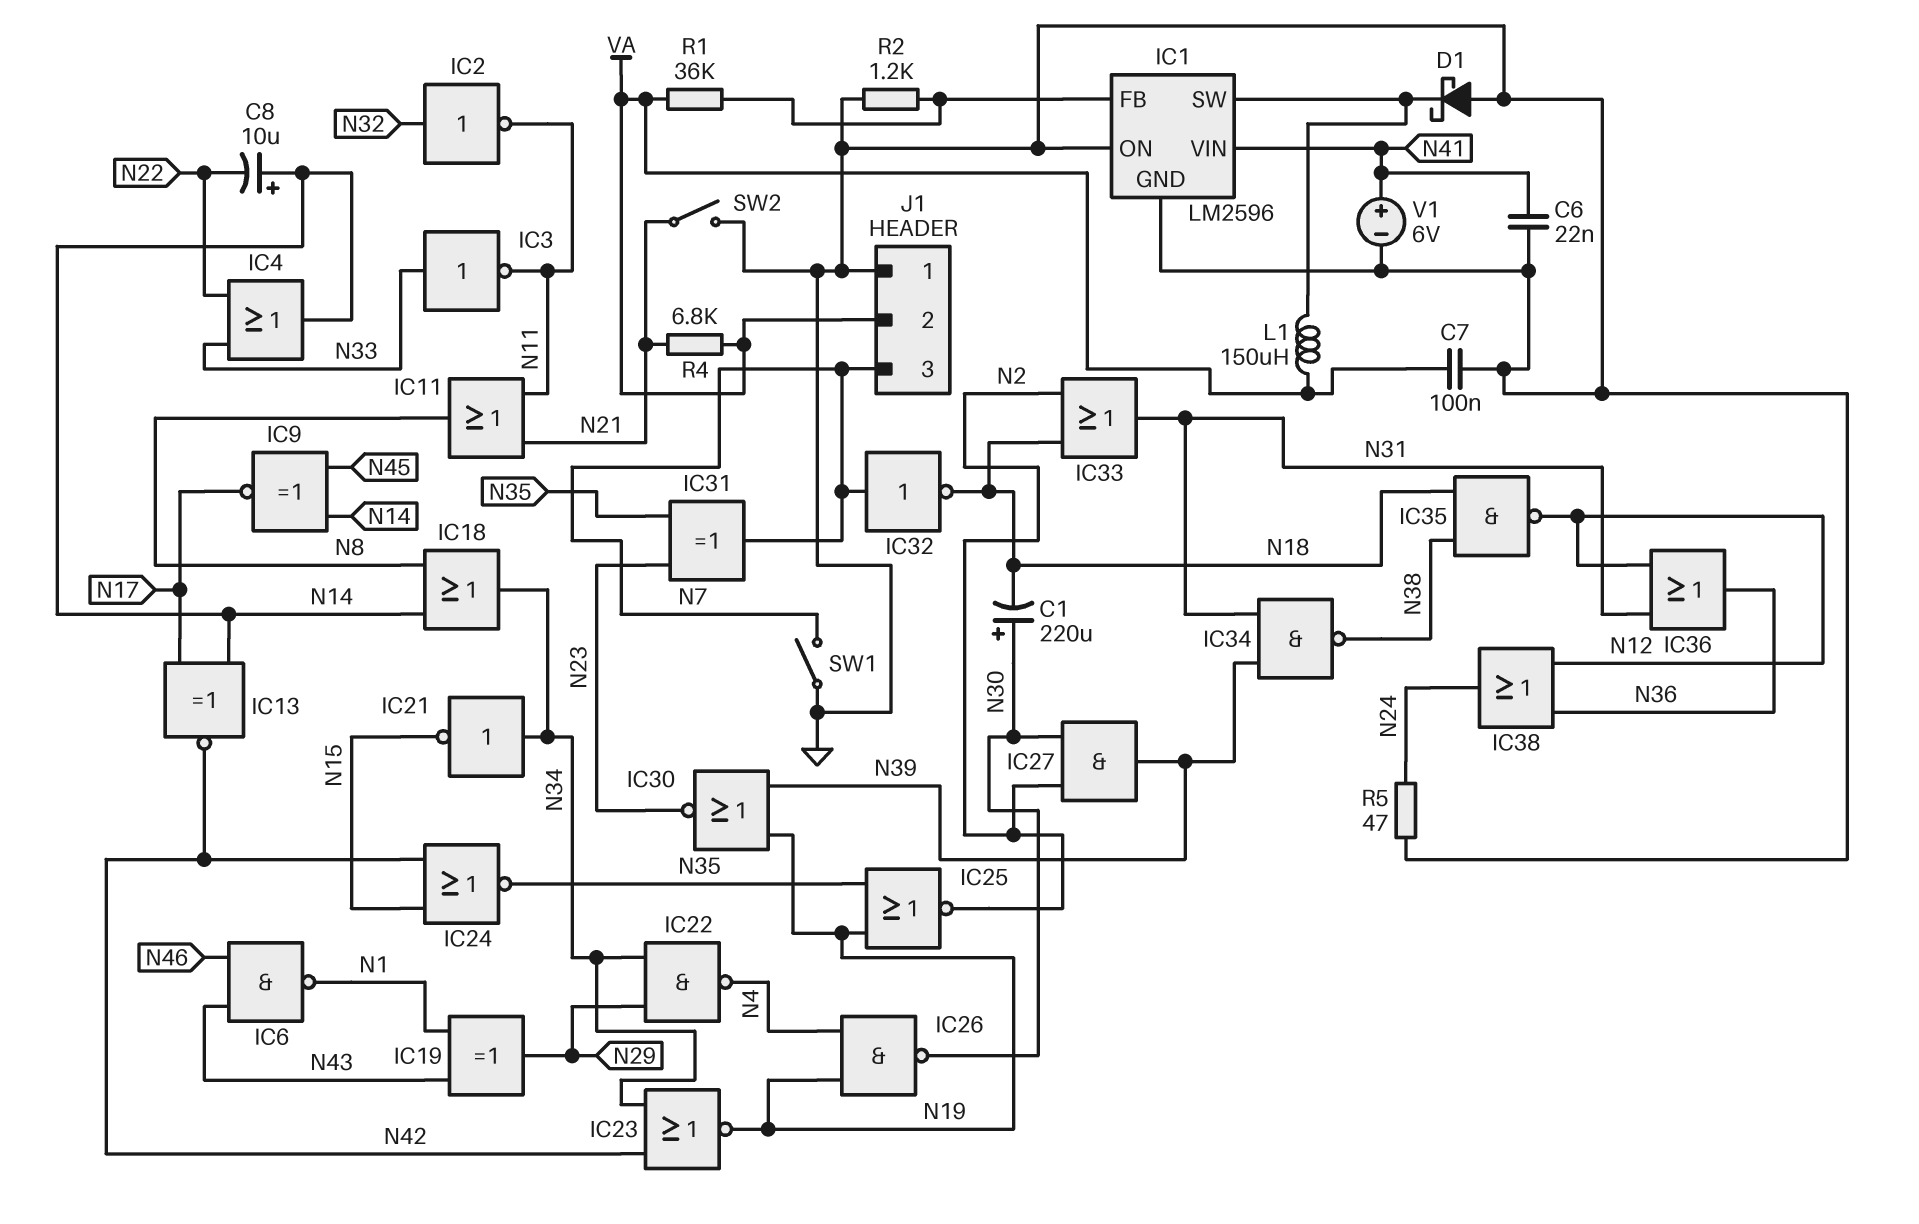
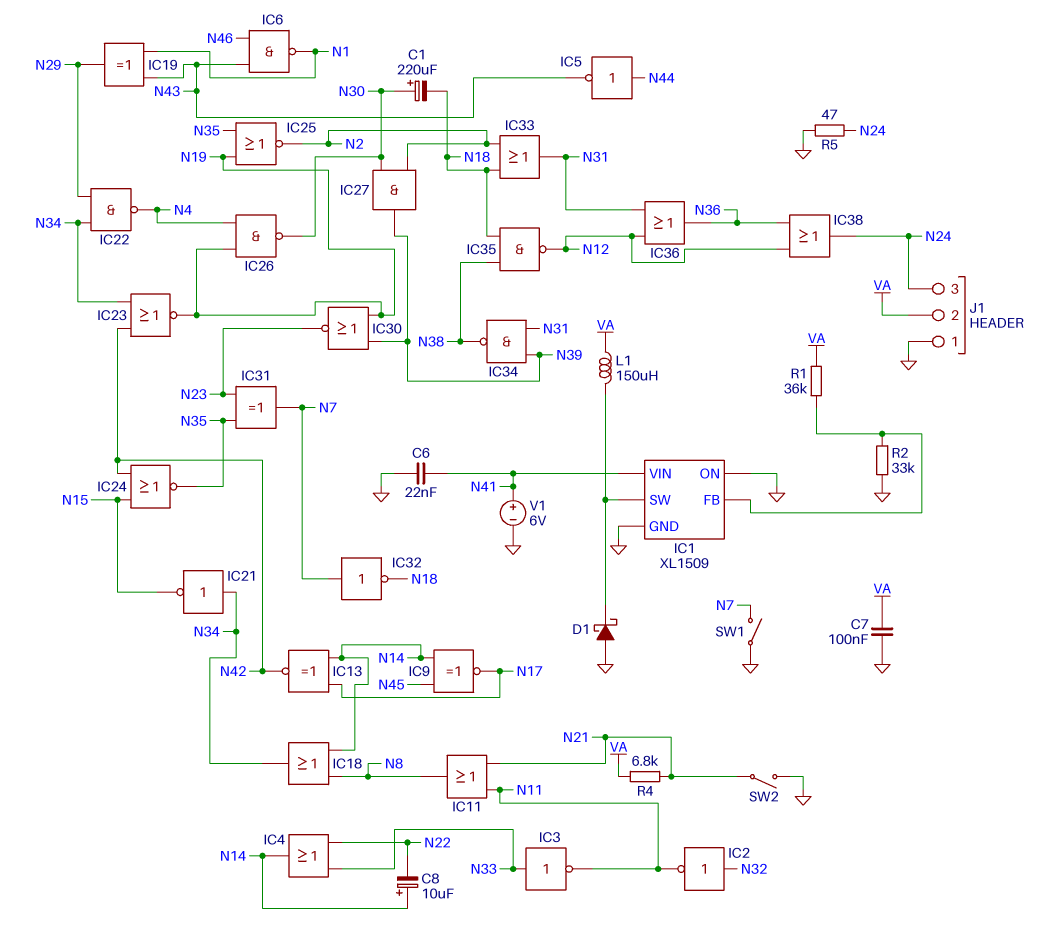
IC1: LM2596 -> XL1509
IC5: none -> NOT (in N44, out N43)
J1 pin 3: N7 -> N24
R2: 1.2k (GND, IC1/FB) -> 33k (GND, IC1/FB)

